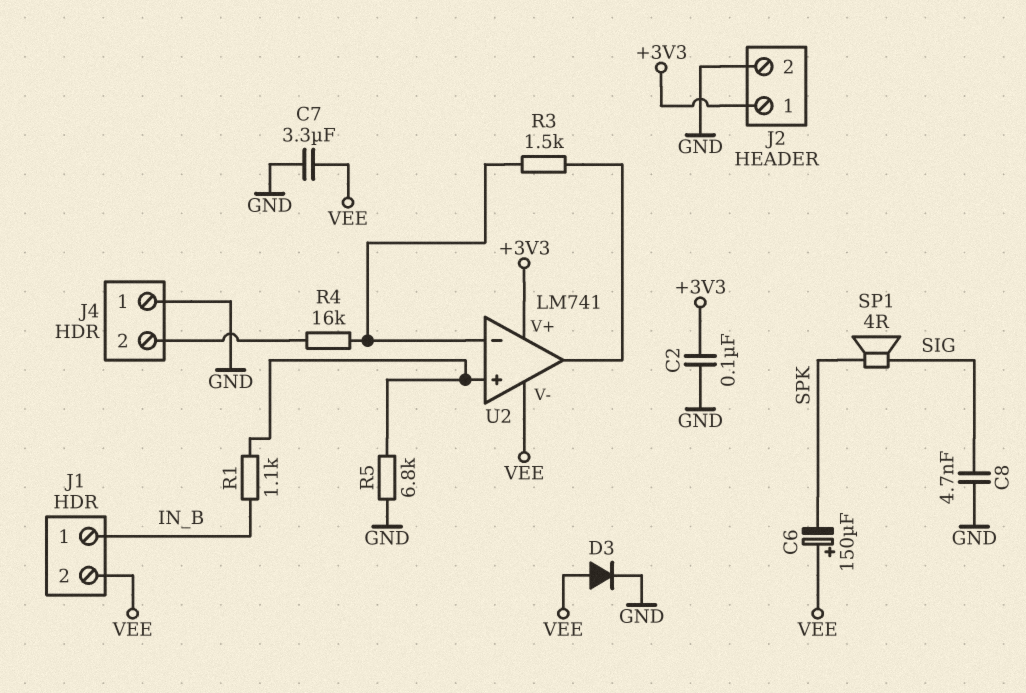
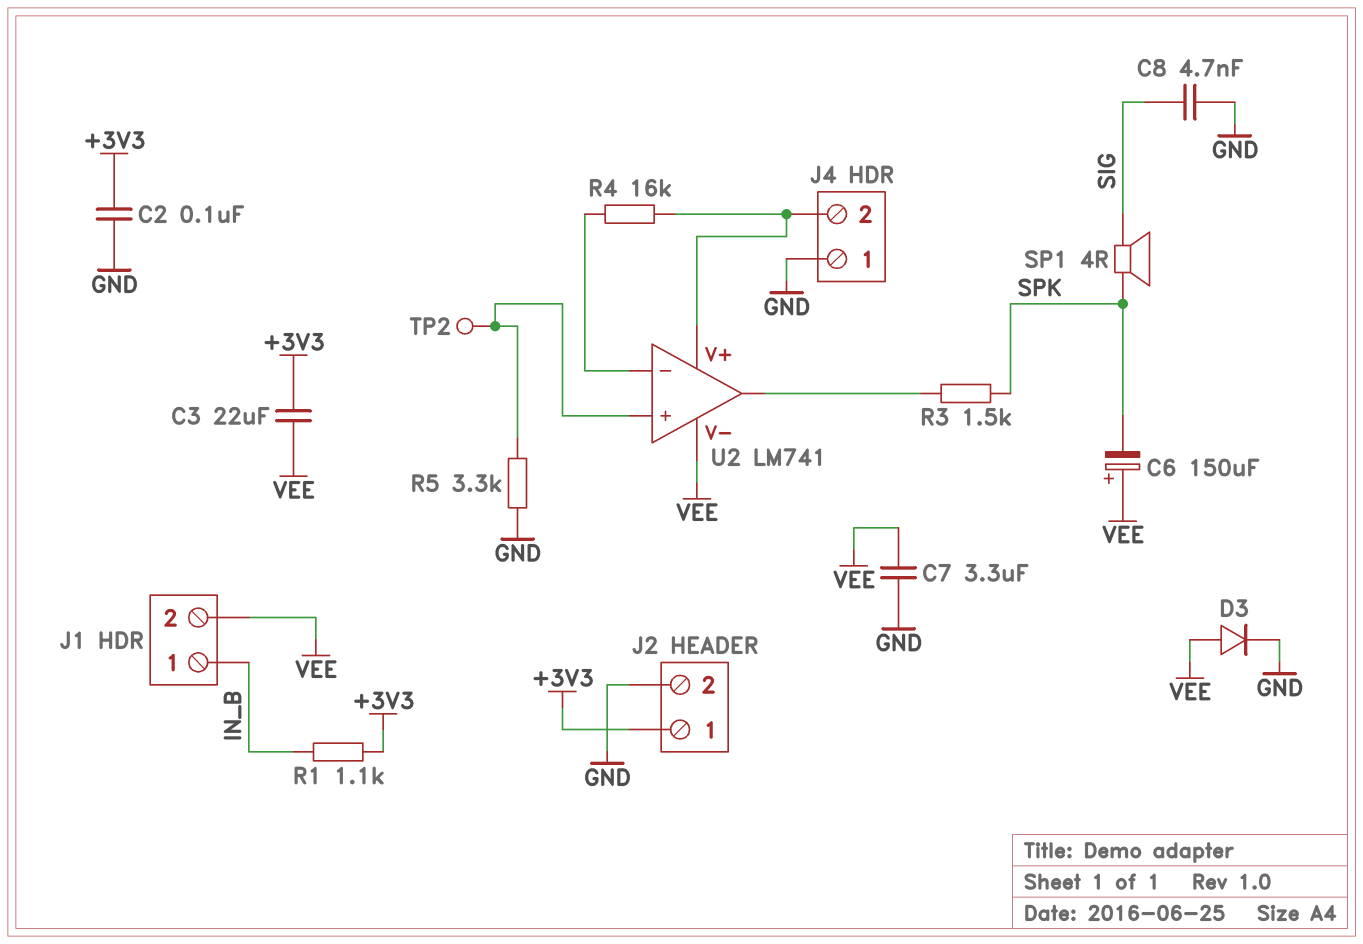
C3: none -> 22uF (+3V3, VEE)
R1: 1.1k (IN_B, U2/in+) -> 1.1k (+3V3, IN_B)
R3: 1.5k (U2/in-, U2/out) -> 1.5k (SPK, U2/out)
R5: 6.8k (GND, U2/in+) -> 3.3k (GND, U2/in+)
TP2: none -> test point (U2/in+)
U2 pin V+: +3V3 -> J4/2

